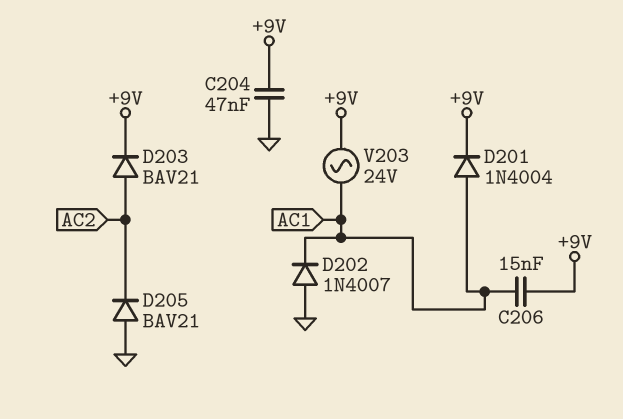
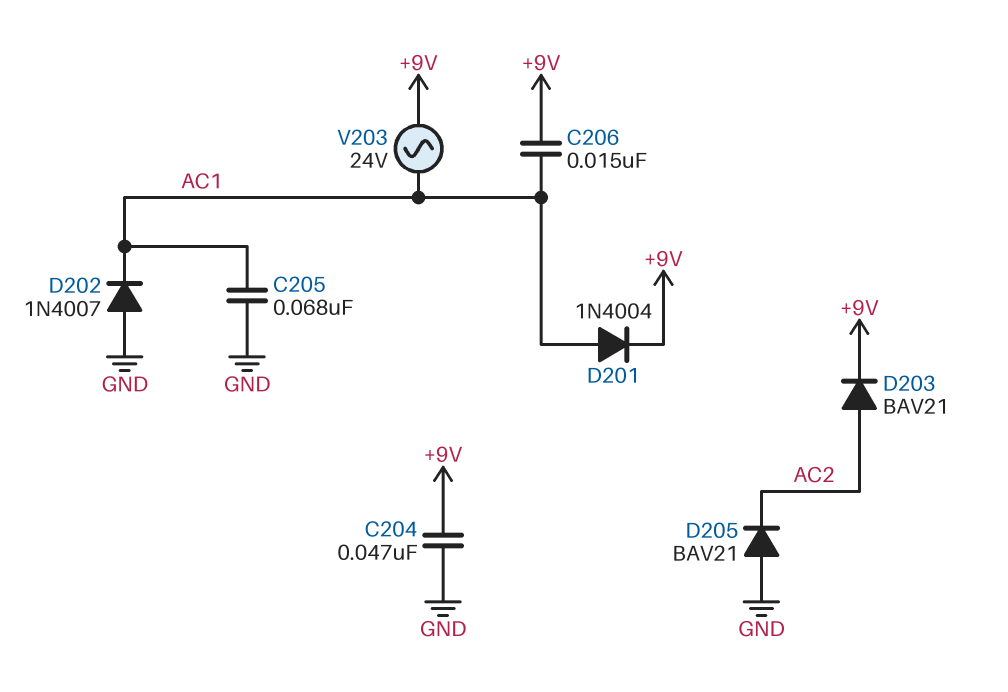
C205: none -> 68nF (AC1, GND)

